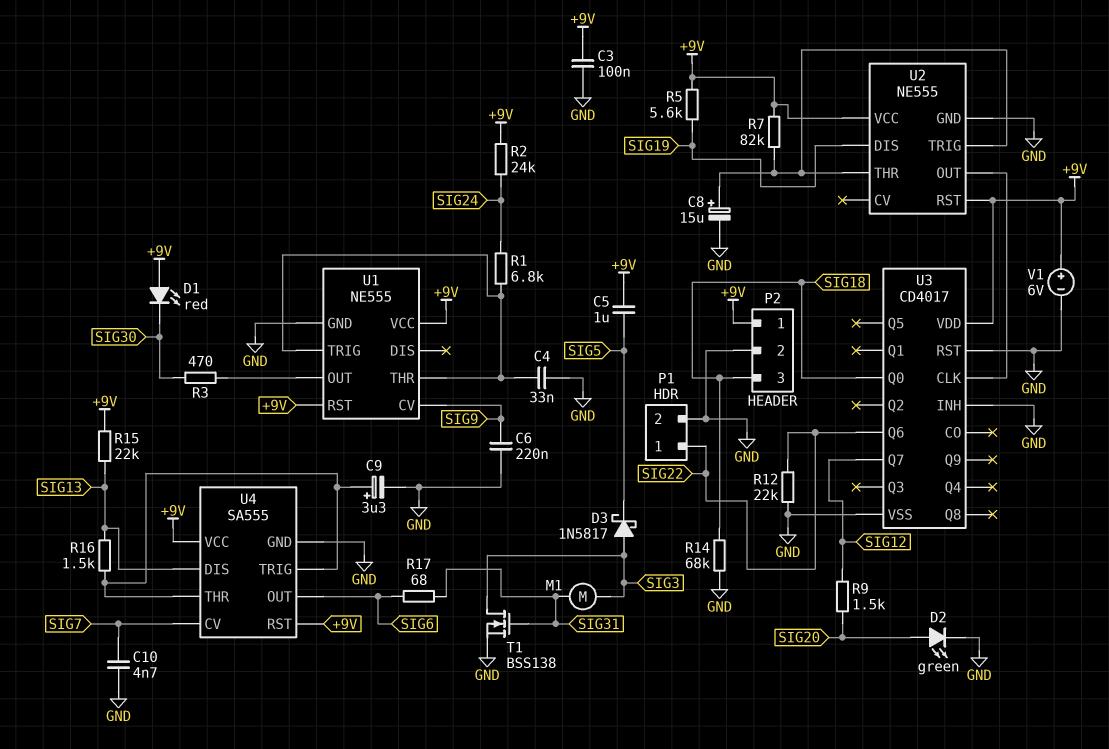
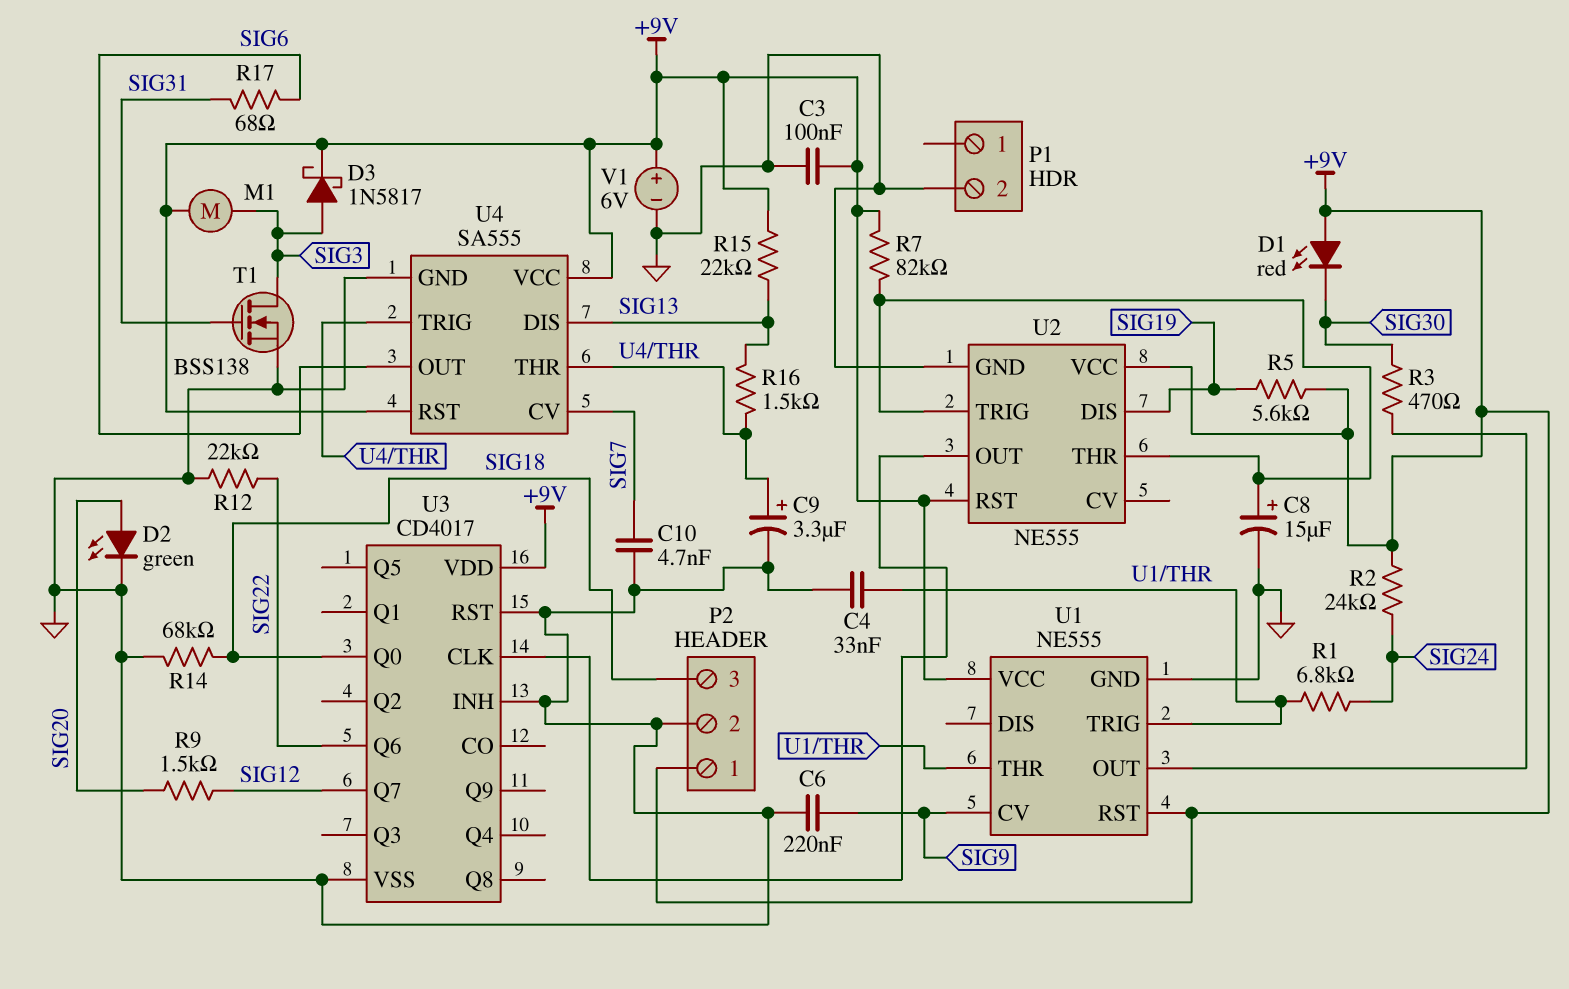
C5: 1uF (+9V, SIG5) -> none
D3: schottky 1N5817 (A SIG3, K SIG5) -> schottky 1N5817 (A SIG3, K +9V)
M1: motor (SIG3, SIG31) -> motor (+9V, SIG3)
P1 pin 1: SIG22 -> none

